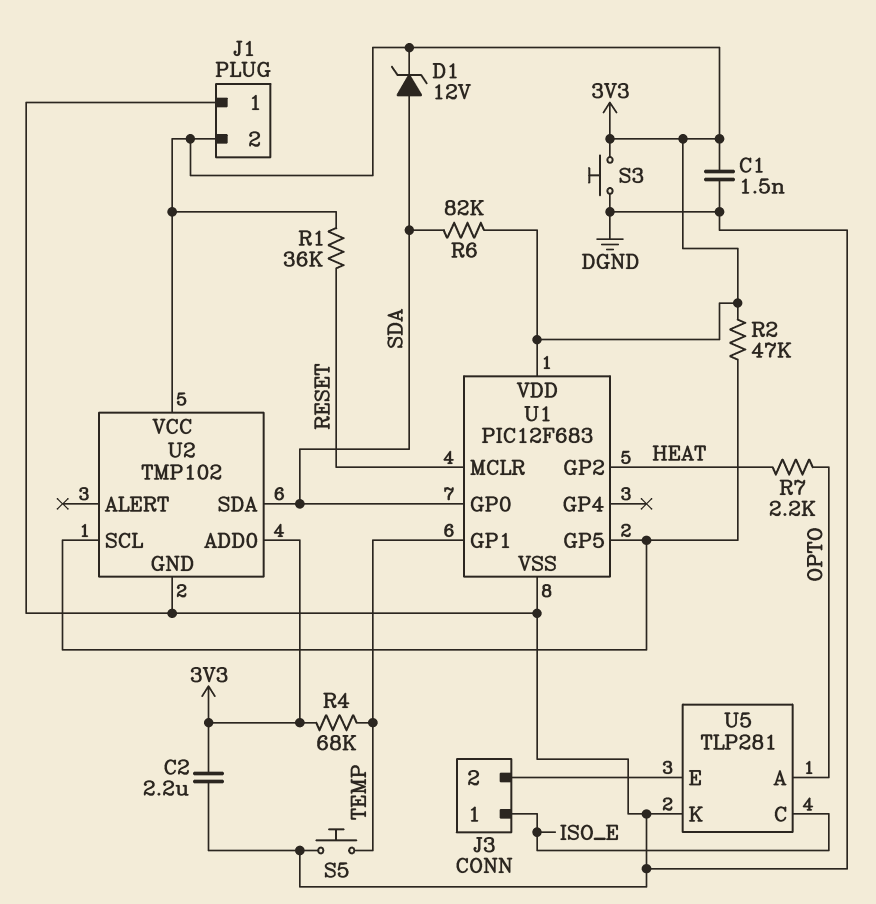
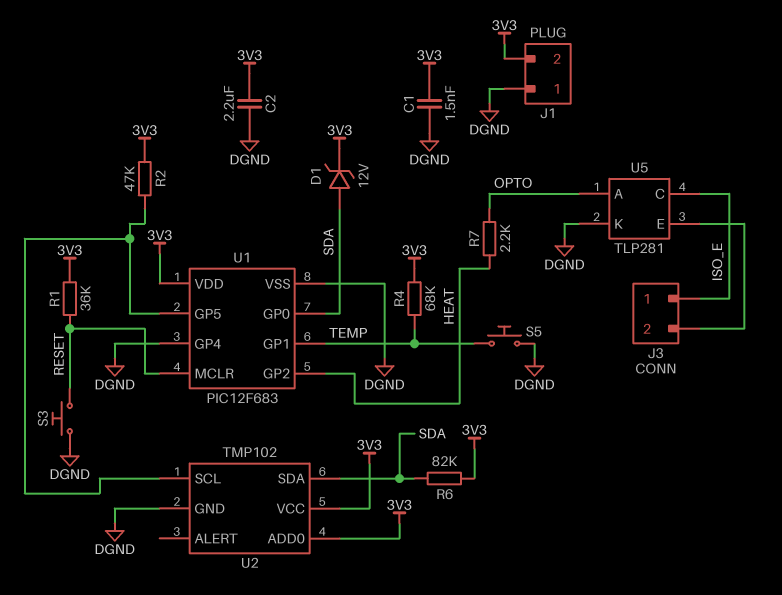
S3: button (3V3, DGND) -> button (DGND, RESET)
U1 pin GP4: none -> DGND

